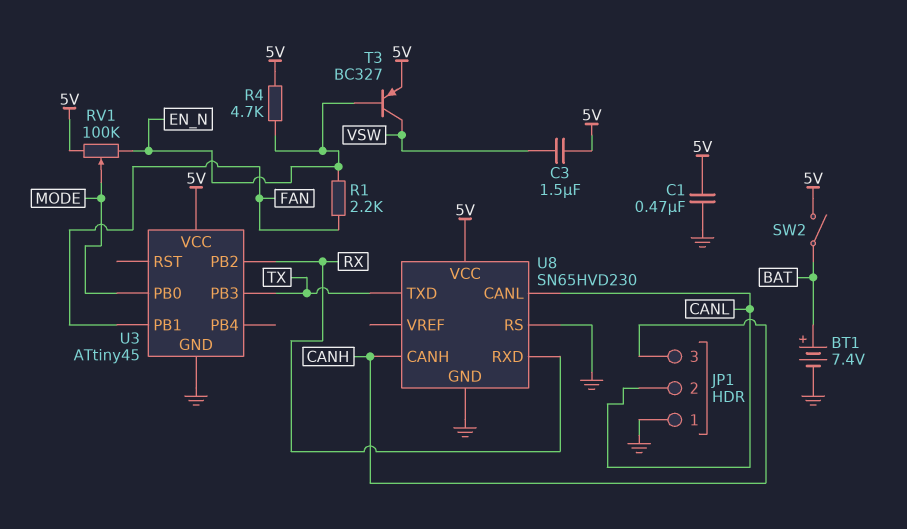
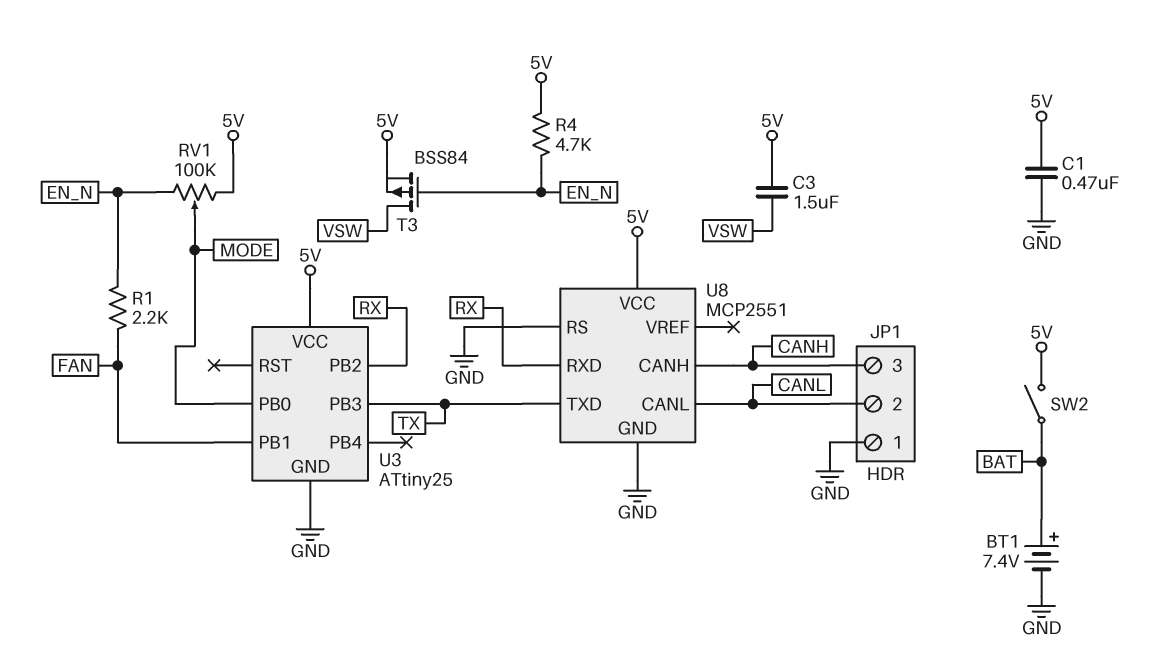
T3: PNP BC327 (B EN_N, C VSW, E 5V) -> PMOS BSS84 (G EN_N, D VSW, S 5V)
U3: ATtiny45 -> ATtiny25
U8: SN65HVD230 -> MCP2551

